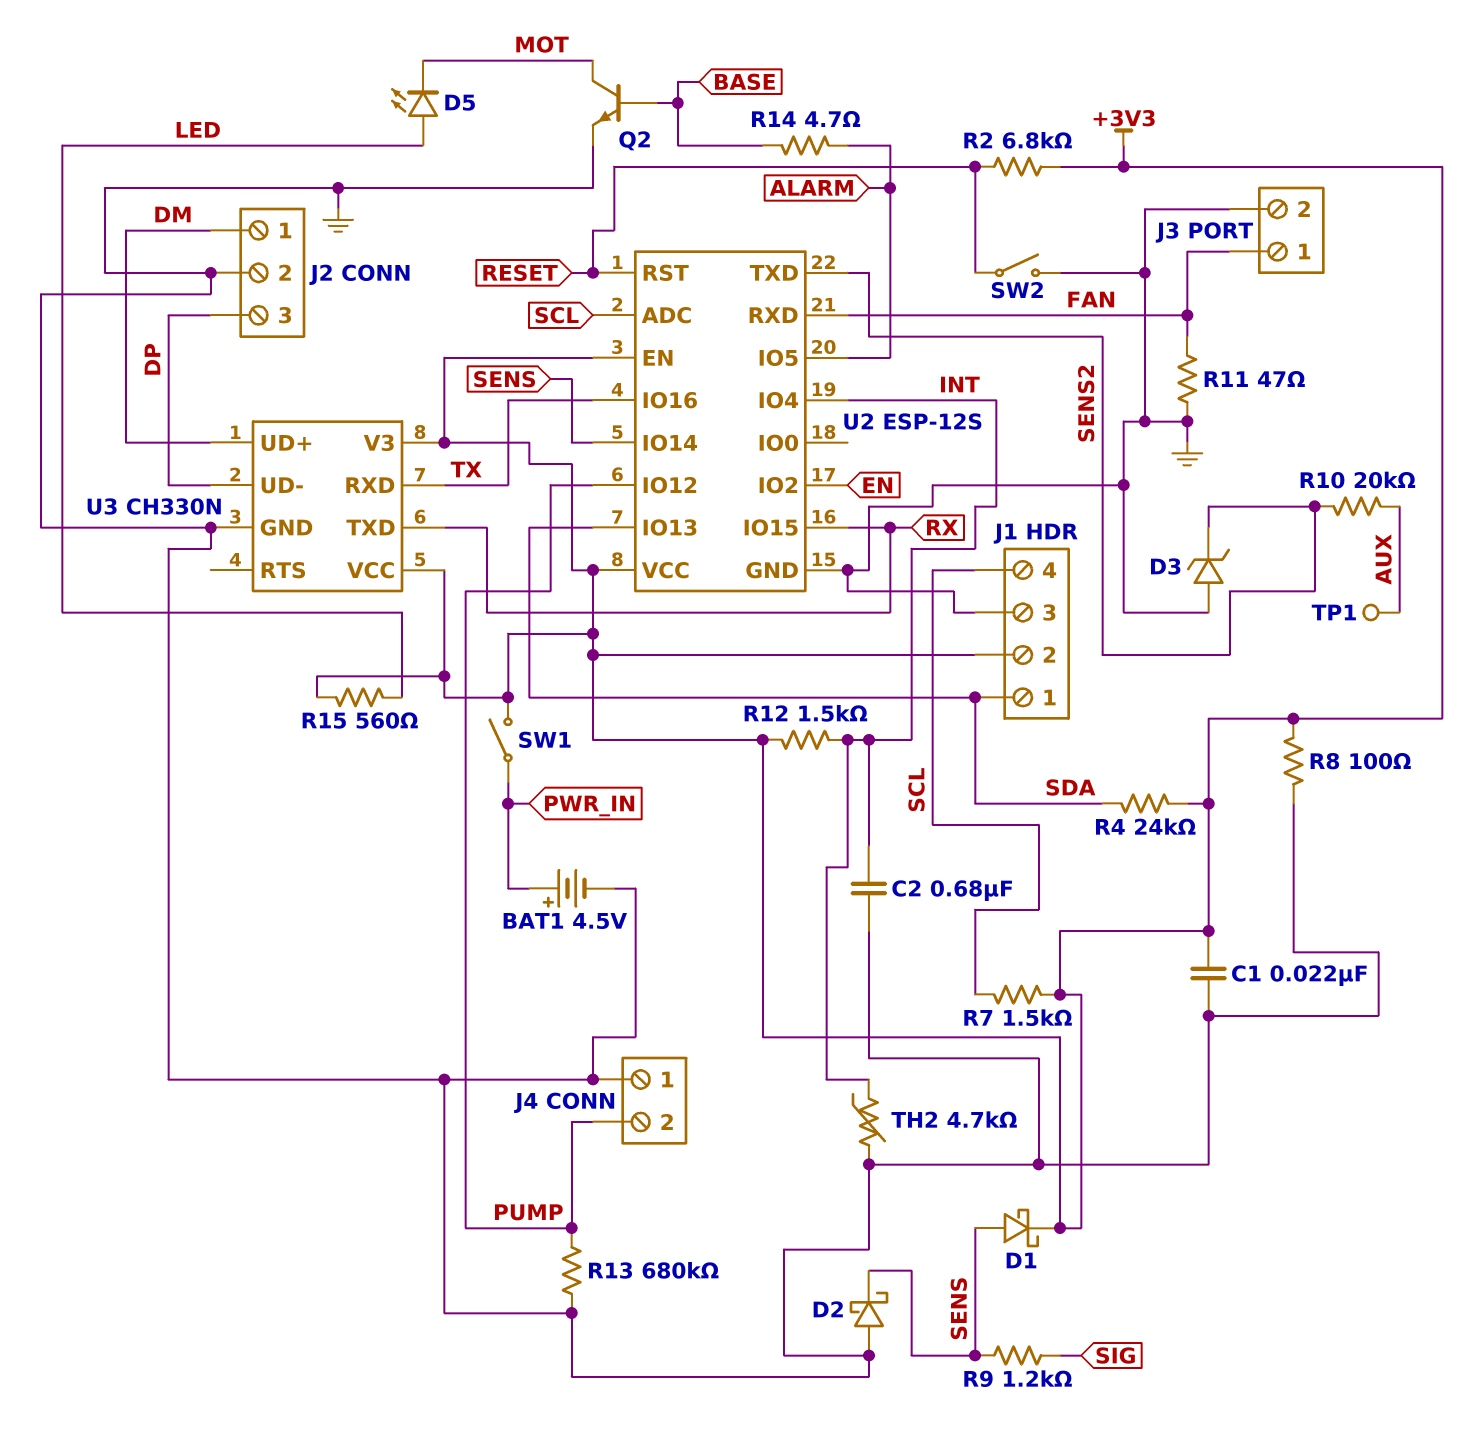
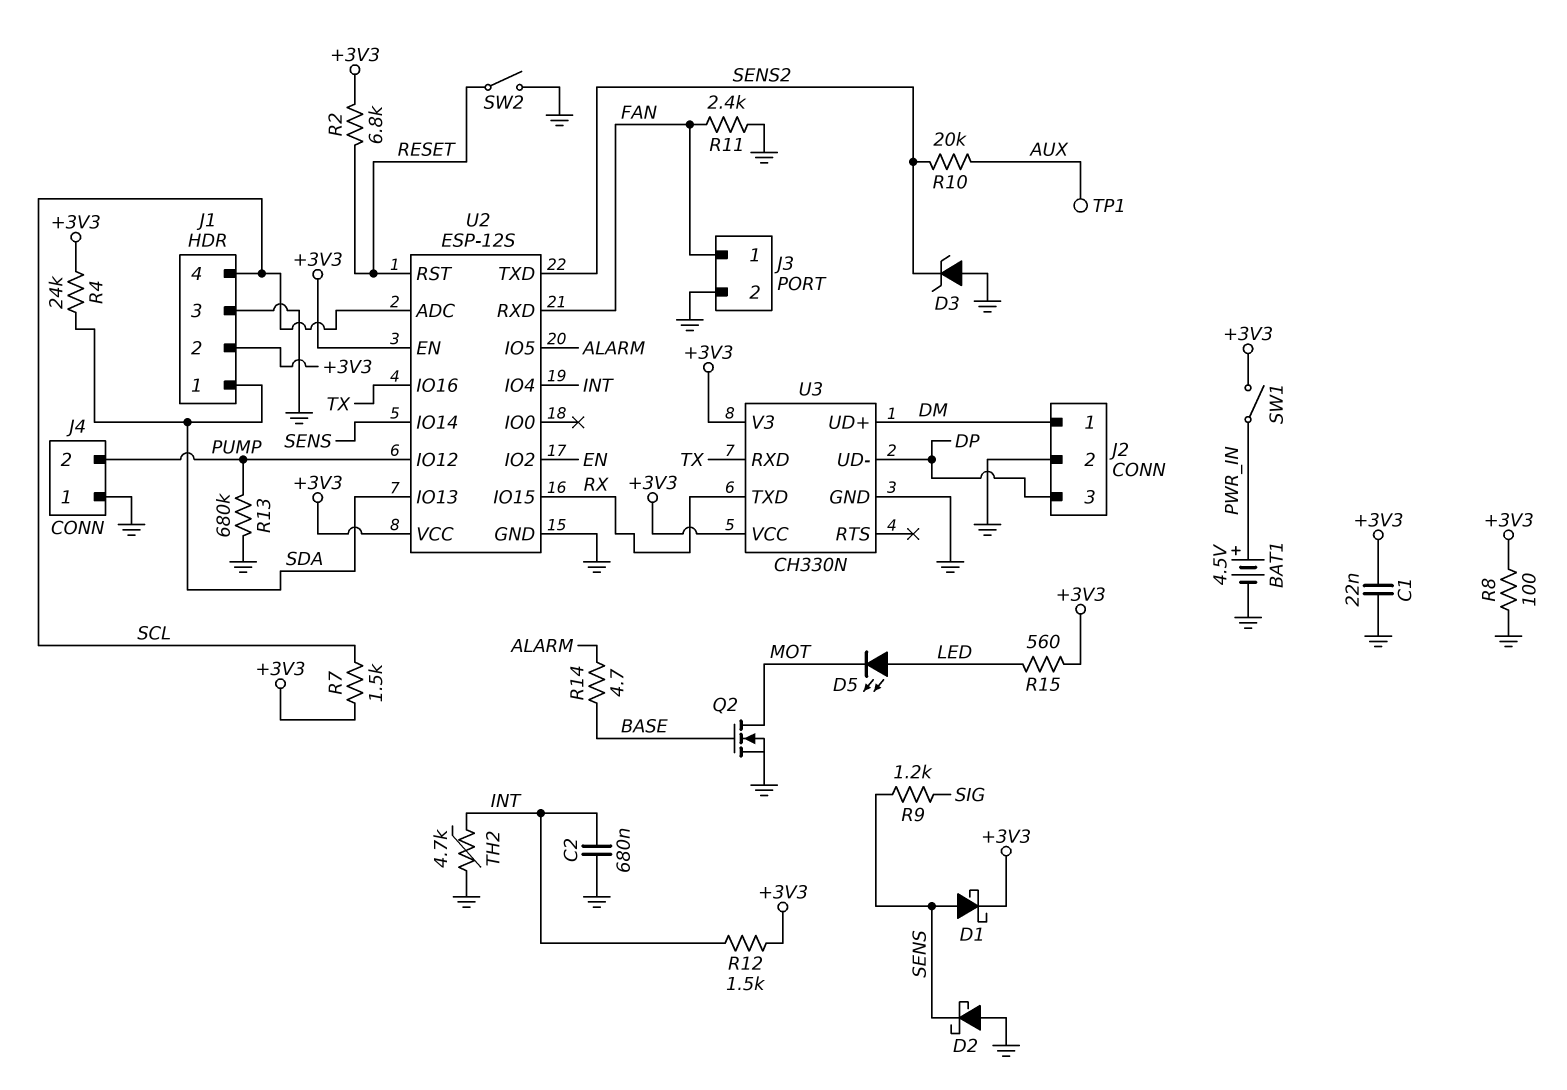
Q2: NPN (B BASE, C MOT, E GND) -> NMOS (G BASE, D MOT, S GND)
R11: 47 (FAN, GND) -> 2.4k (FAN, GND)

